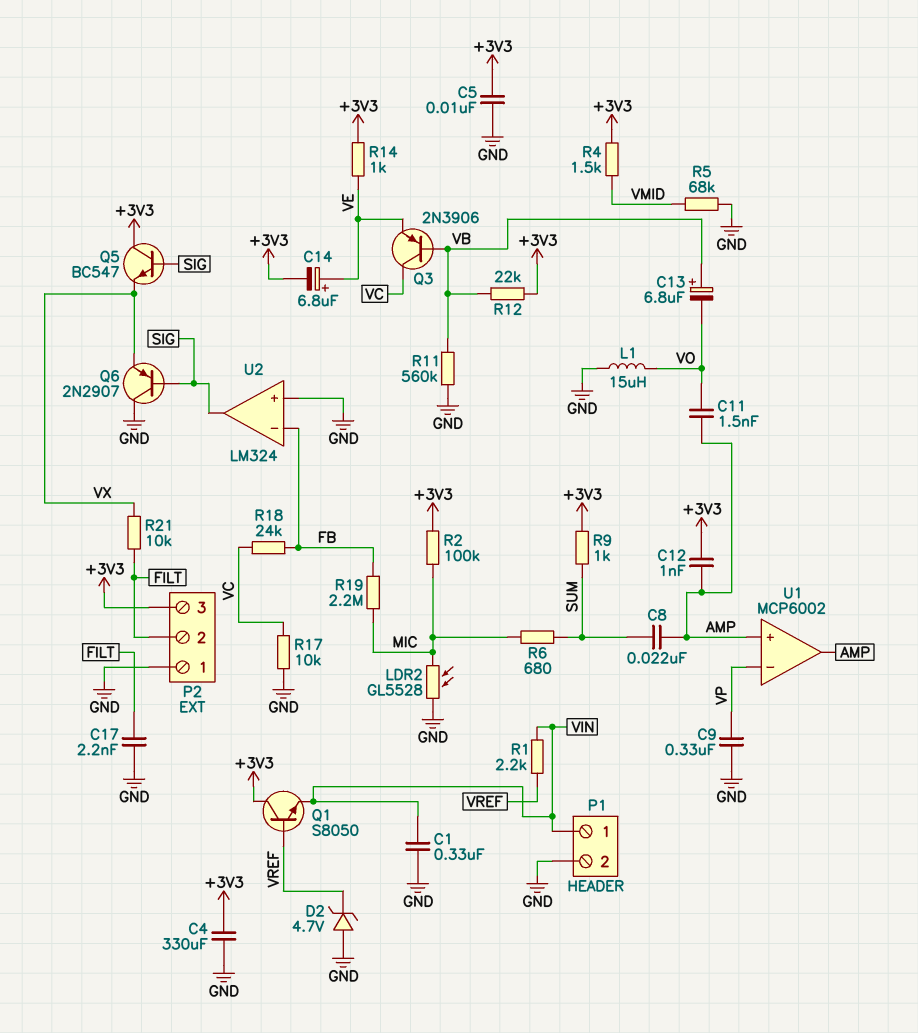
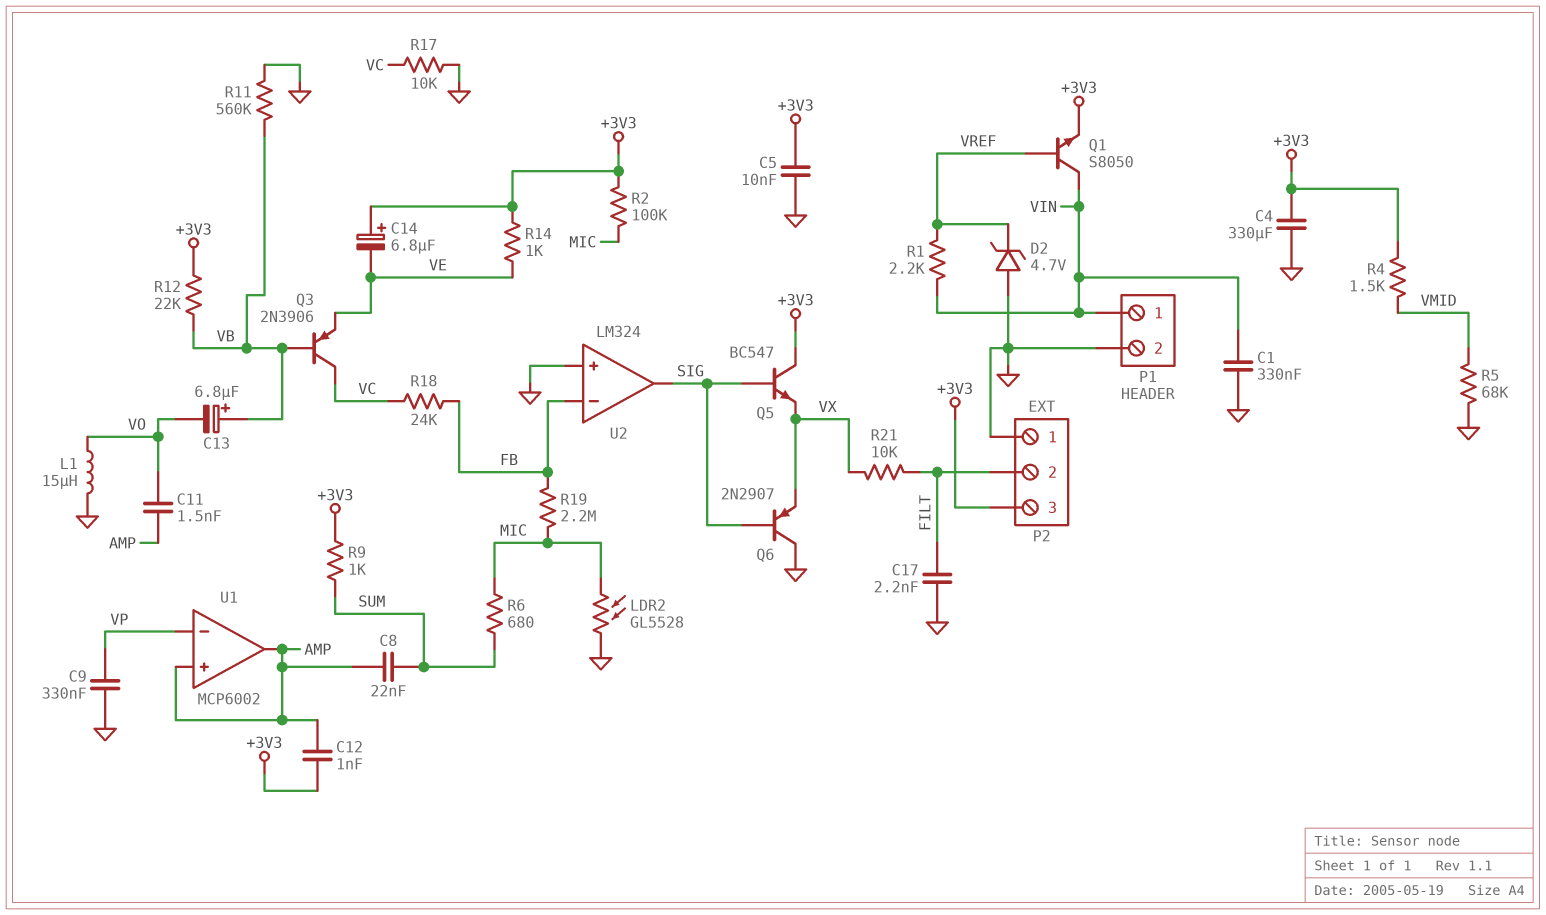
C14: 6.8uF (plus VE, minus +3V3) -> 6.8uF (plus +3V3, minus VE)
Q1: NPN S8050 (B VREF, C +3V3, E VIN) -> NPN S8050 (B VREF, C VIN, E +3V3)

